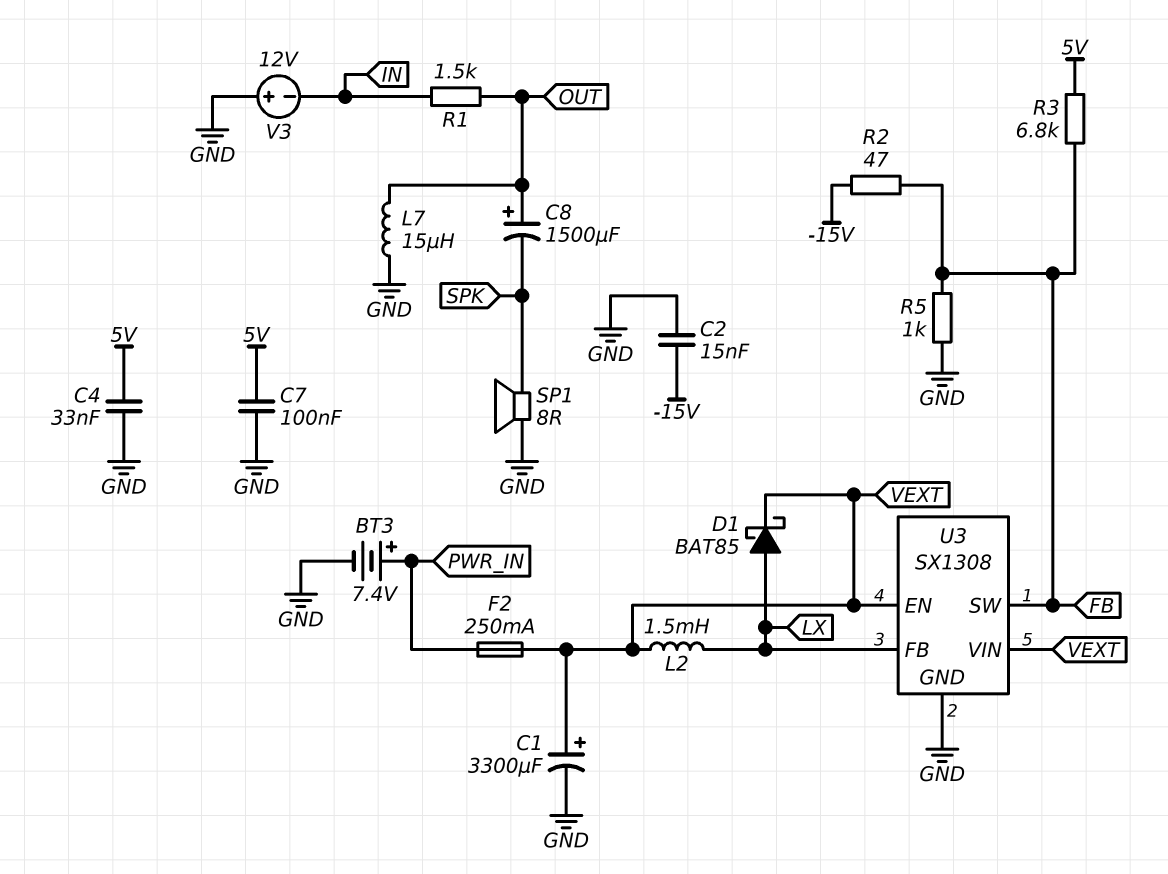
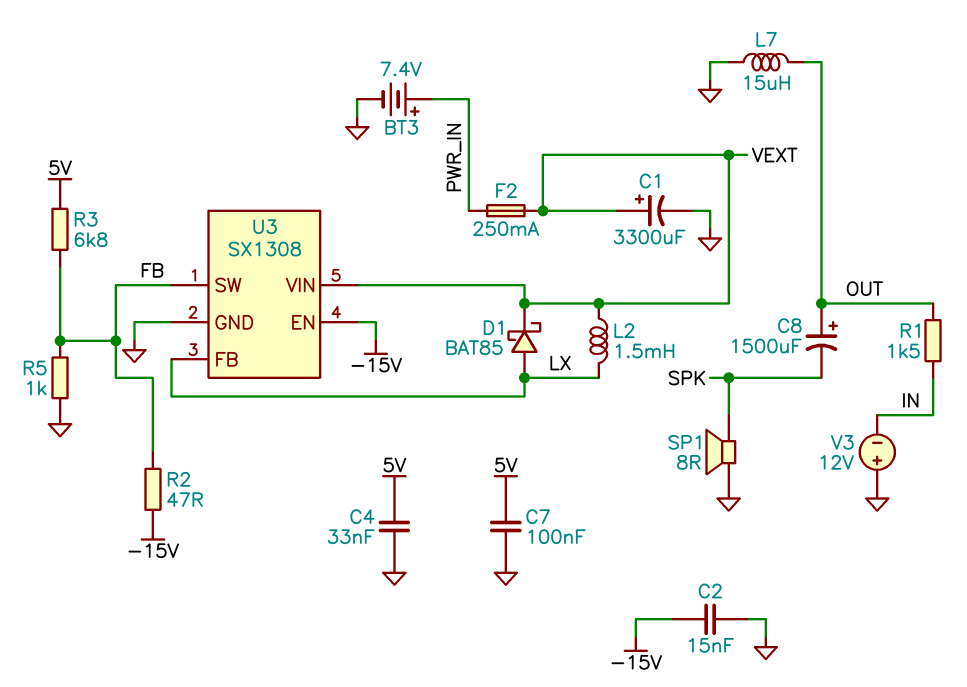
U3 pin EN: VEXT -> -15V

